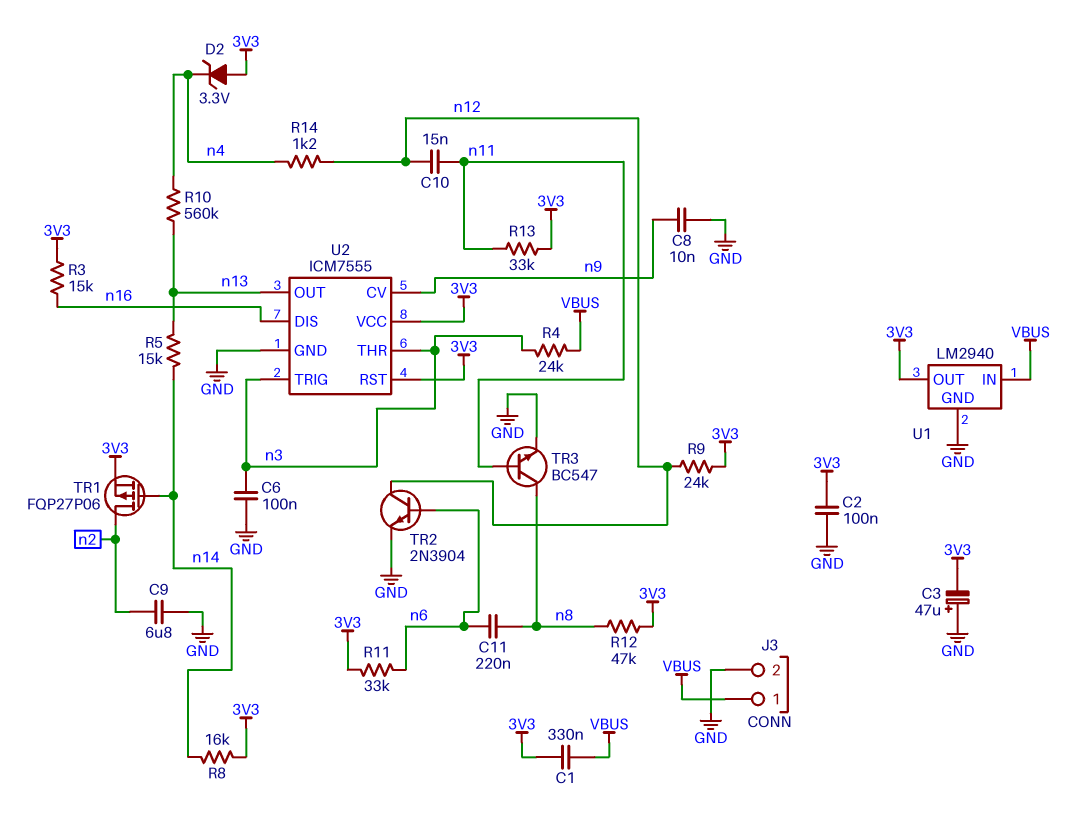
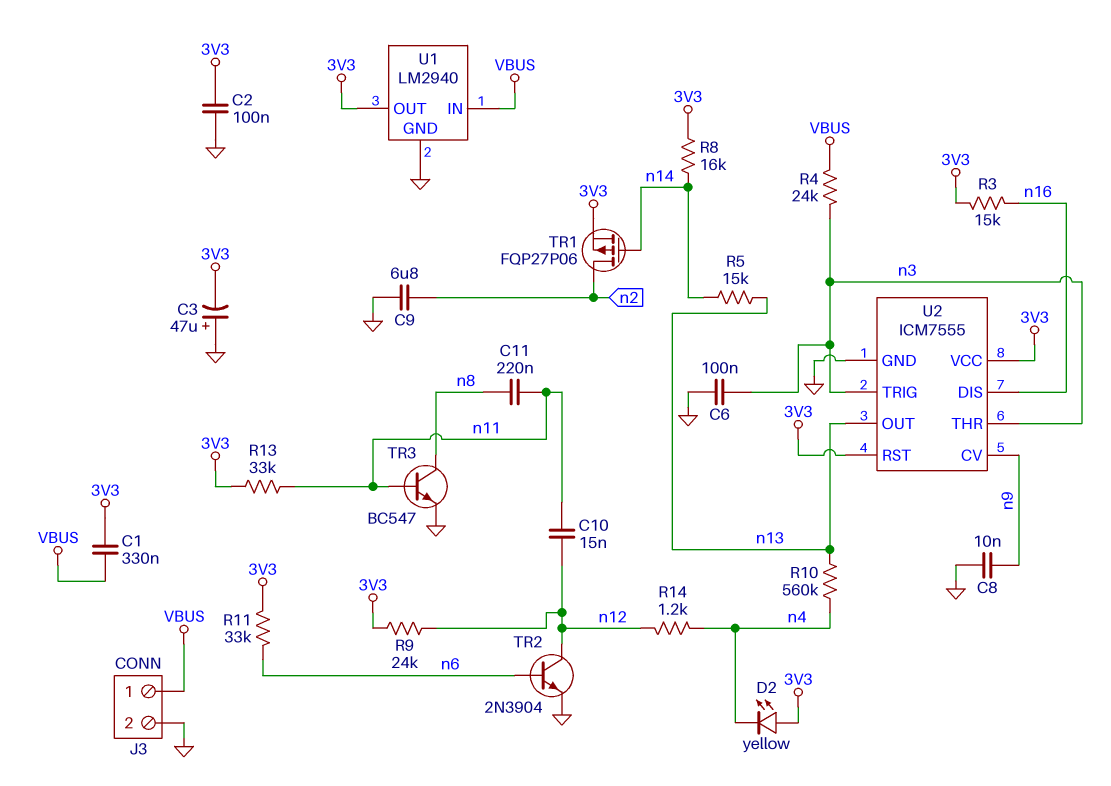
C11: 220nF (n6, n8) -> 220nF (n8, n11)
D2: zener 3.3V (A 3V3, K n4) -> LED yellow (A 3V3, K n4)
R12: 47k (3V3, n8) -> none

